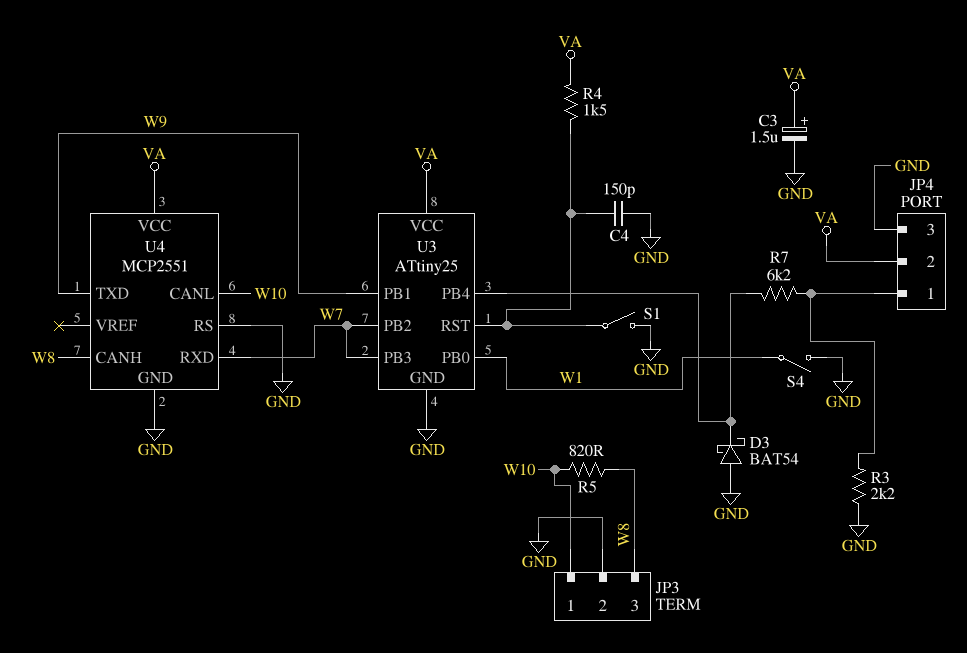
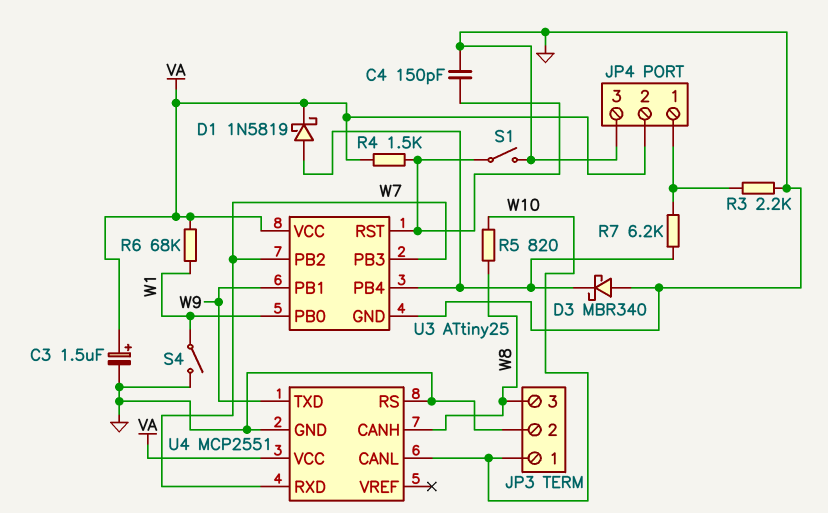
D1: none -> schottky 1N5819 (A U3/PB4, K VA)
D3: schottky BAT54 (A GND, K U3/PB4) -> schottky MBR340 (A GND, K U3/PB4)
R6: none -> 68k (VA, W1)

